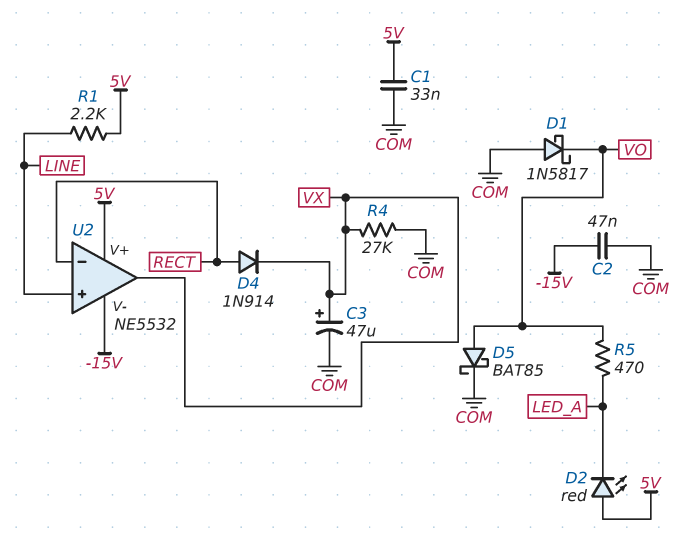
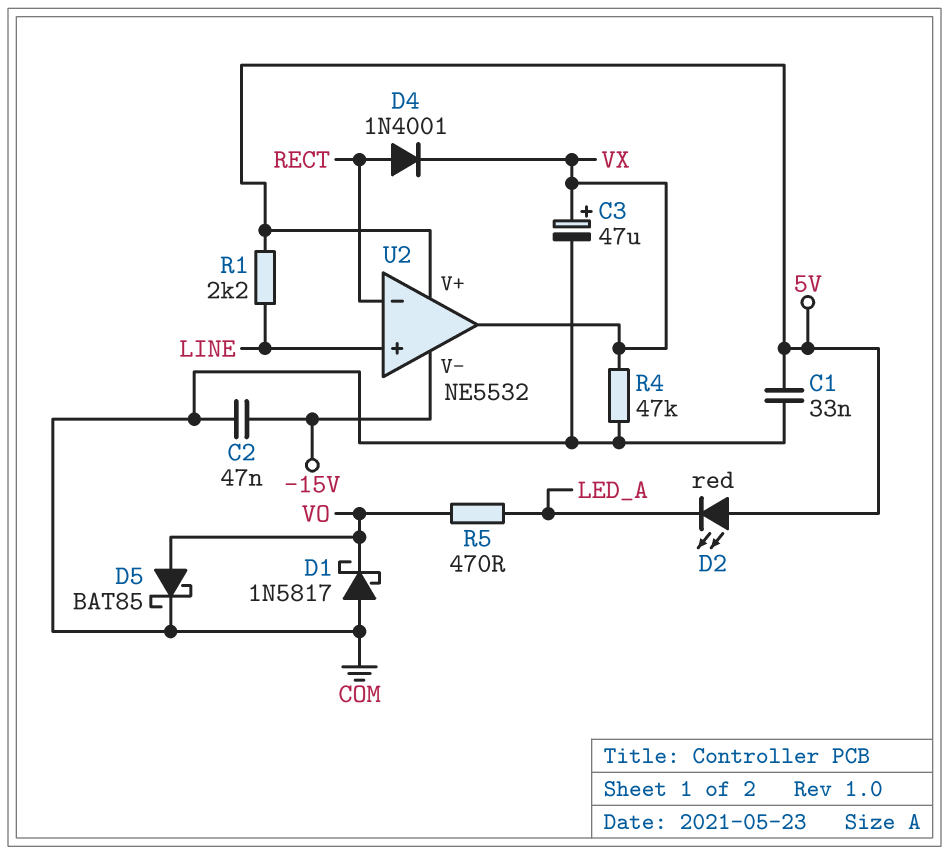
D4: diode 1N914 (A RECT, K VX) -> diode 1N4001 (A RECT, K VX)
R4: 27k (COM, VX) -> 47k (COM, VX)

